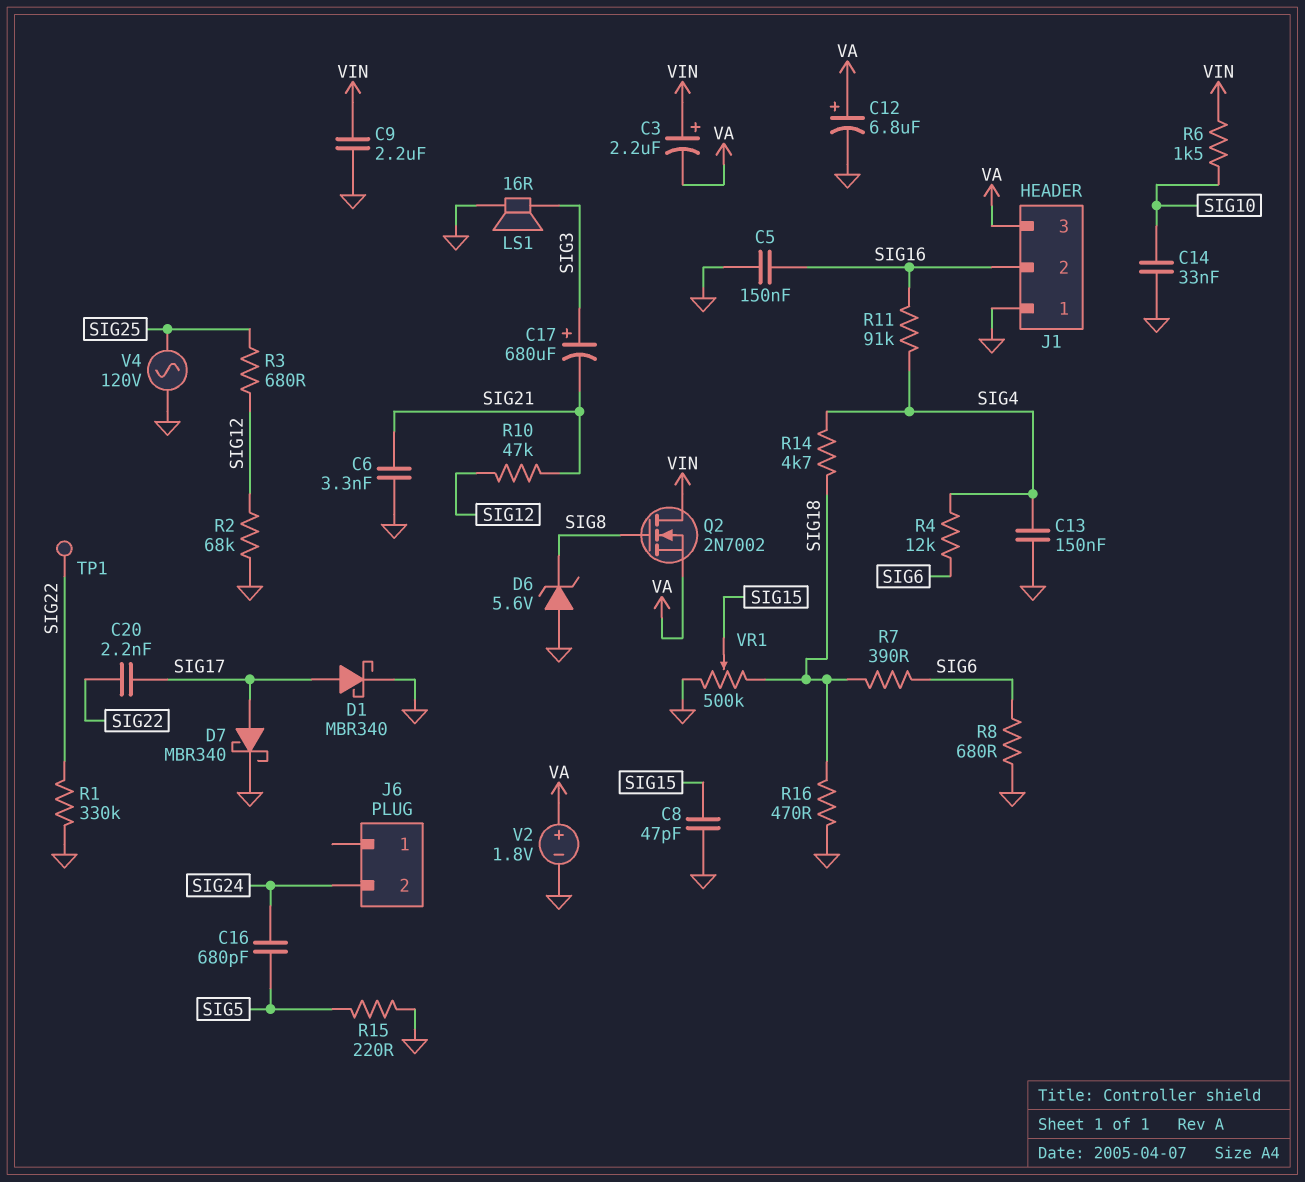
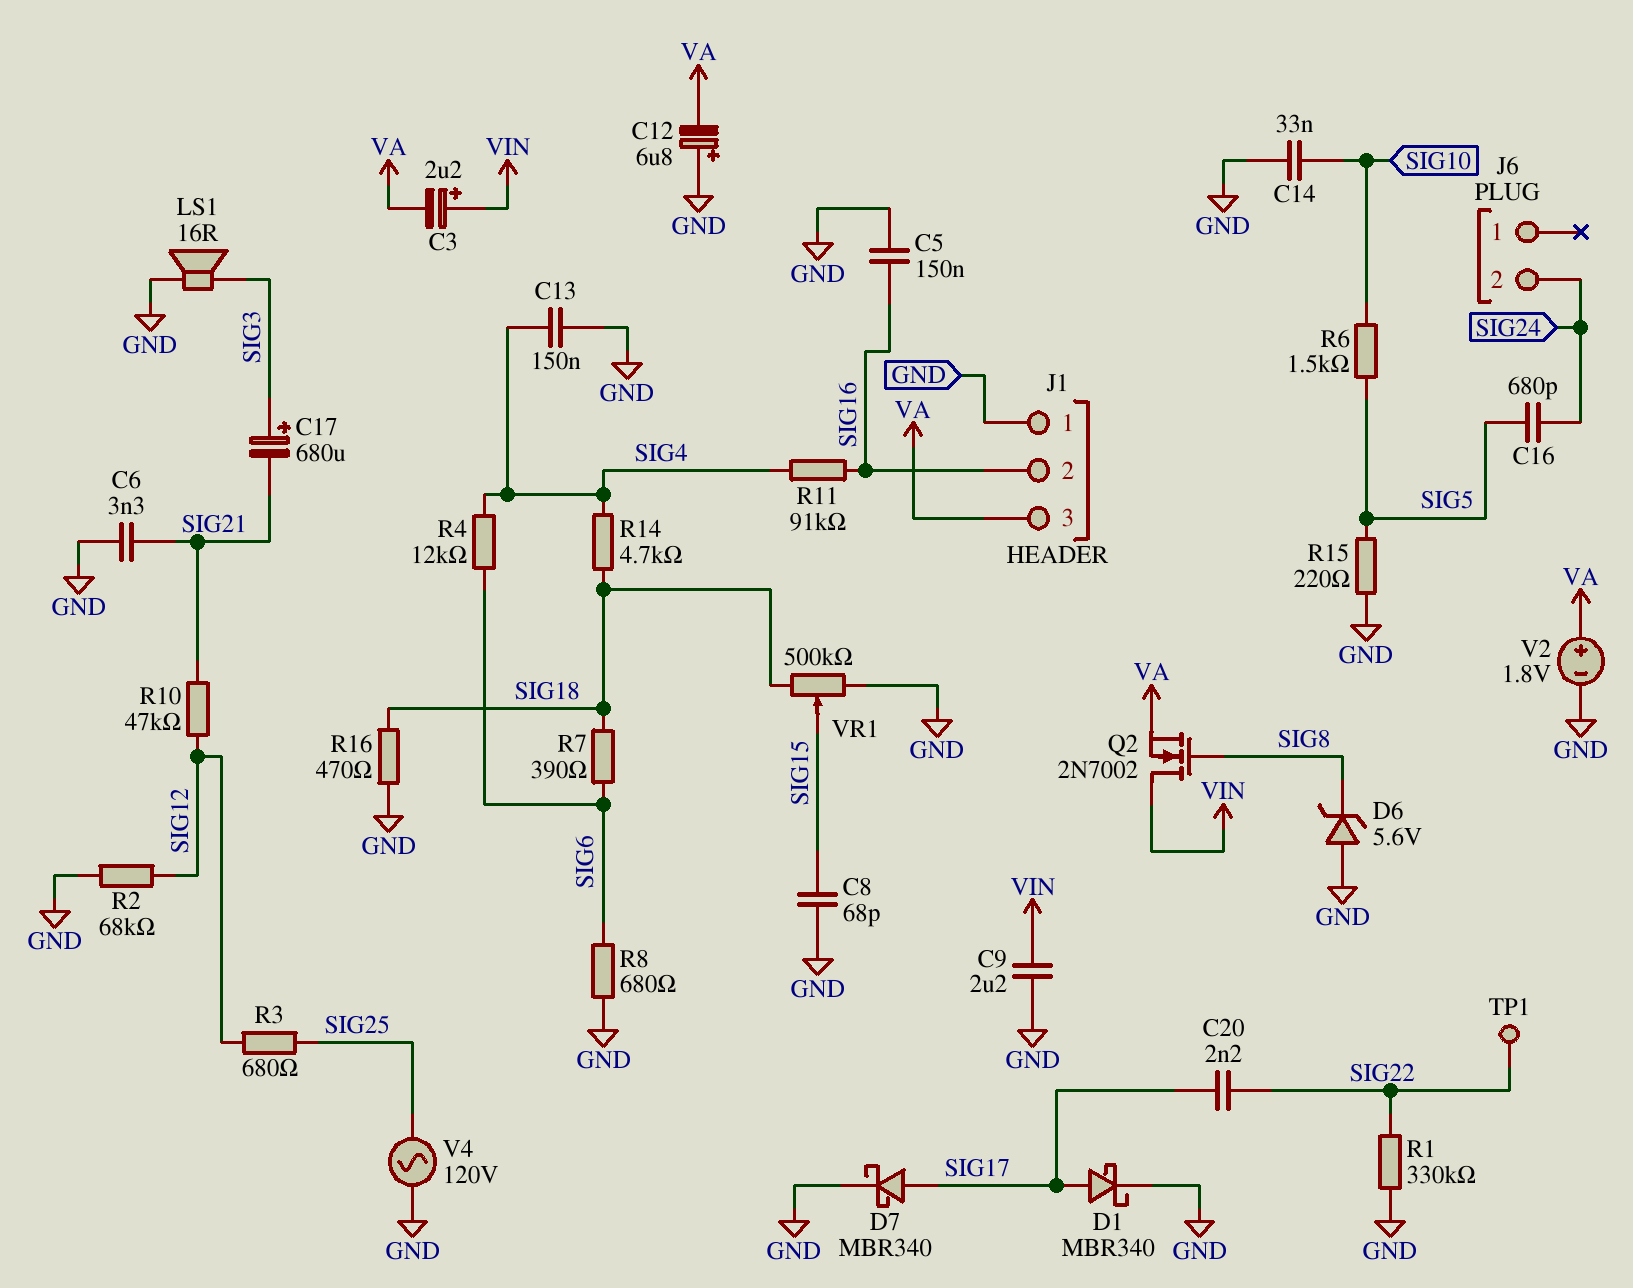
C8: 47pF (GND, SIG15) -> 68pF (GND, SIG15)
C12: 6.8uF (plus VA, minus GND) -> 6.8uF (plus GND, minus VA)
R6: 1.5k (SIG10, VIN) -> 1.5k (SIG5, SIG10)

